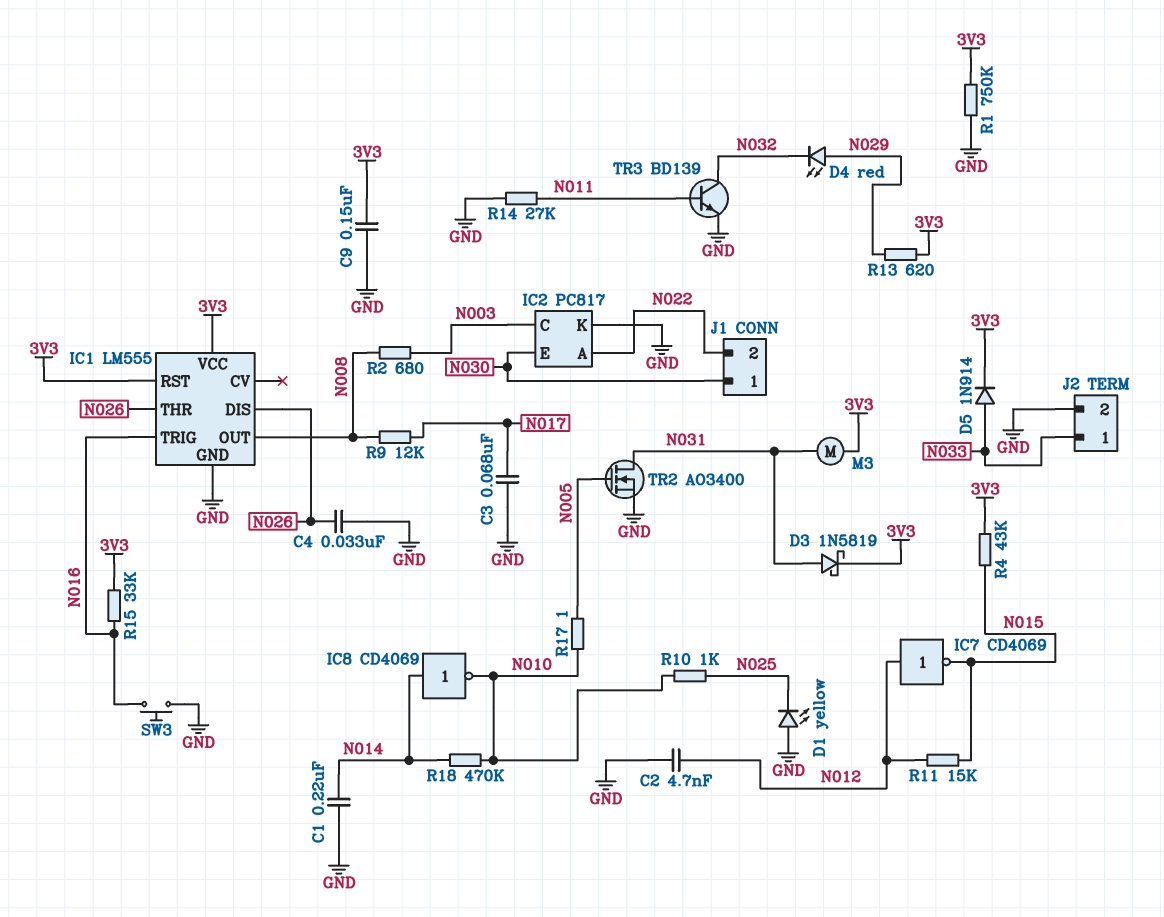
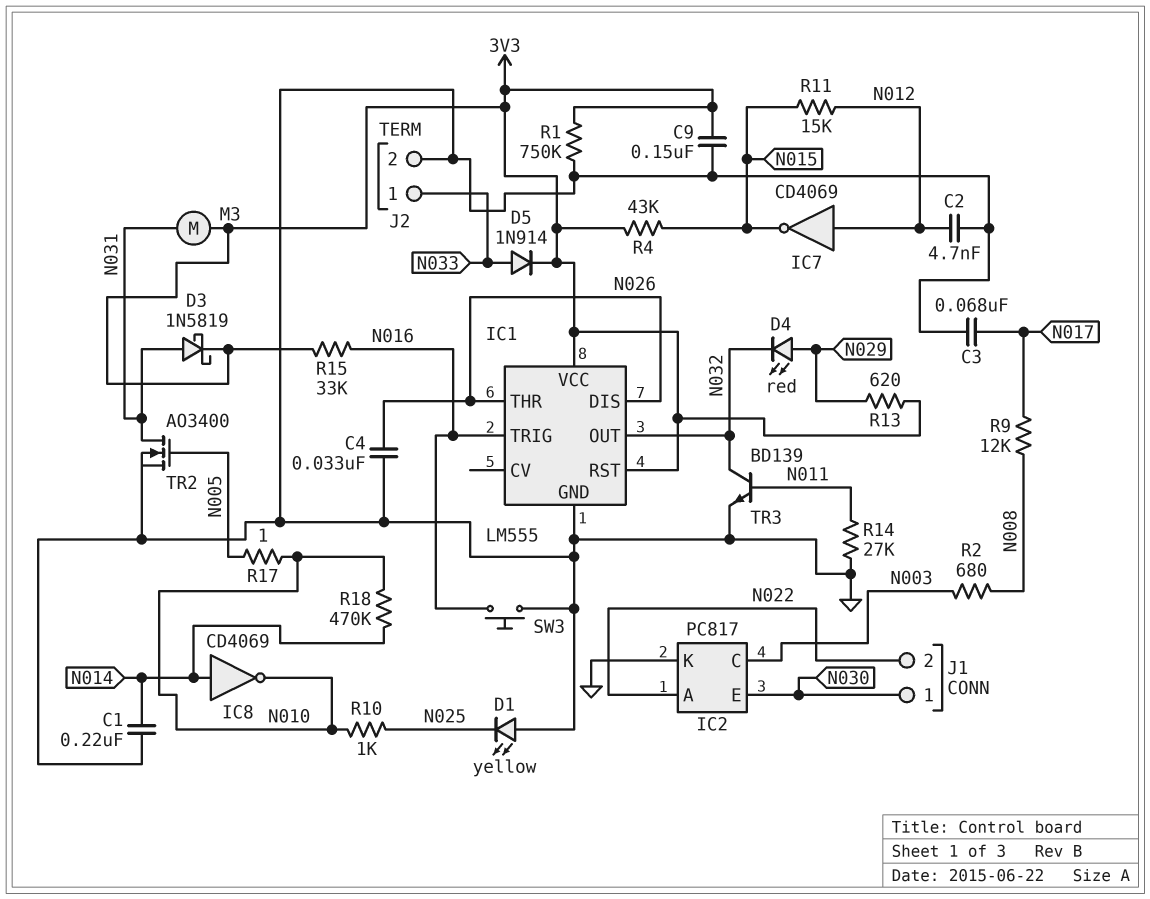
IC1 pin OUT: N008 -> N032

